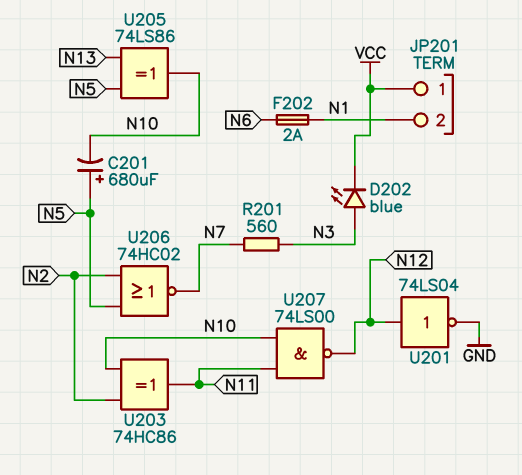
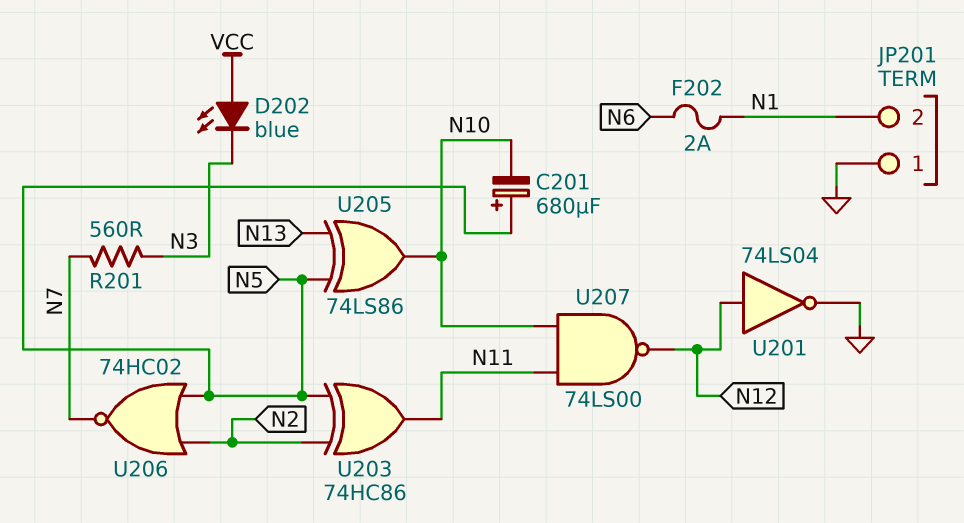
D202: LED blue (A N3, K VCC) -> LED blue (A VCC, K N3)
JP201 pin 1: VCC -> GND
U203: XOR 74HC86 (in N2, in N10, out N11) -> XOR 74HC86 (in N2, in N5, out N11)

